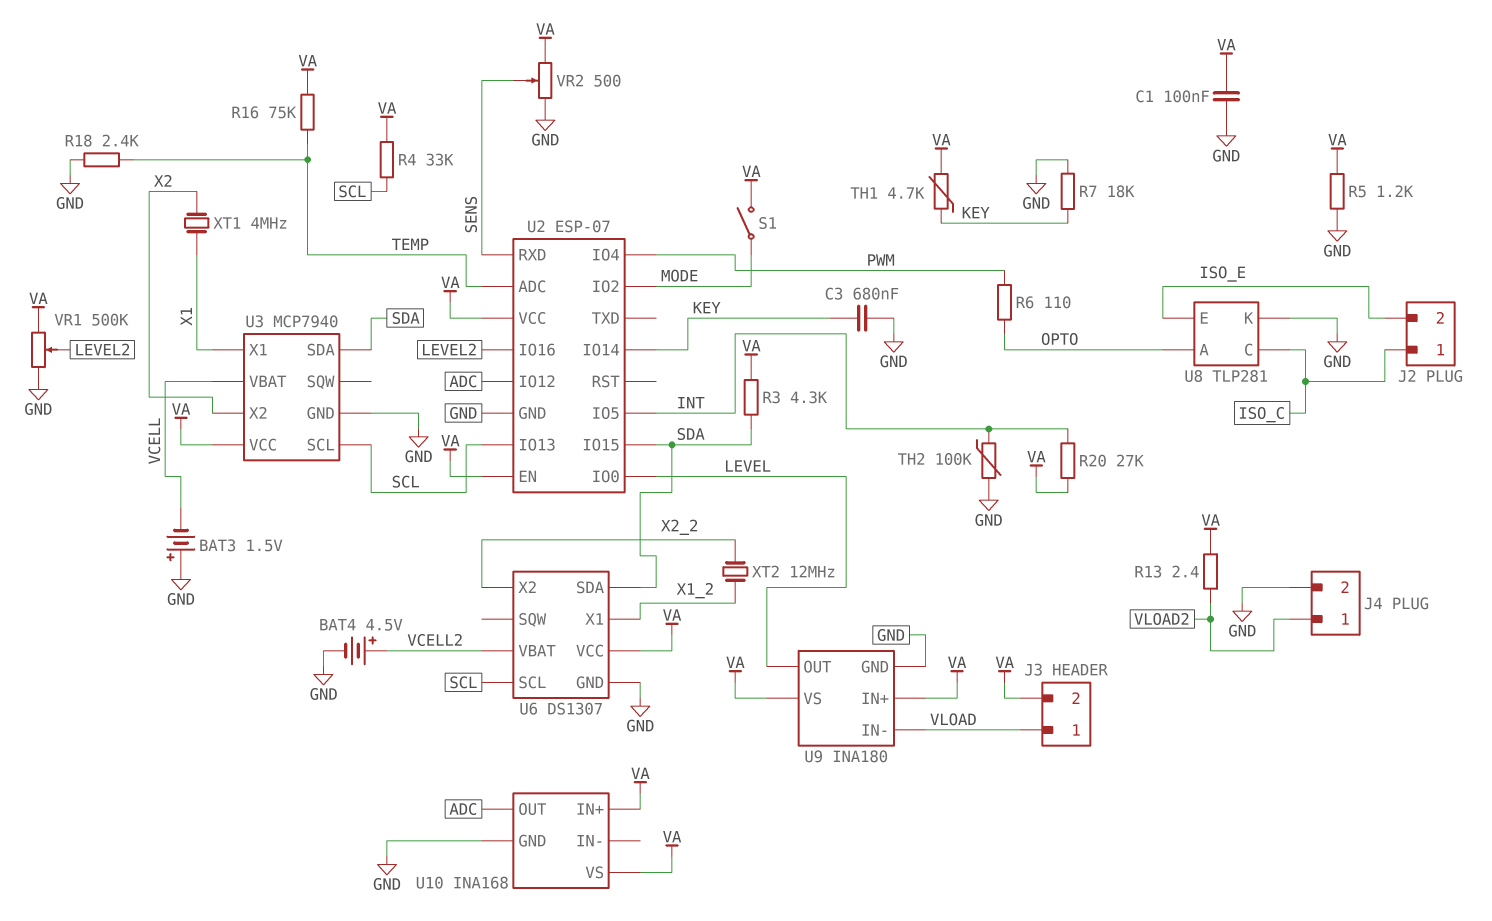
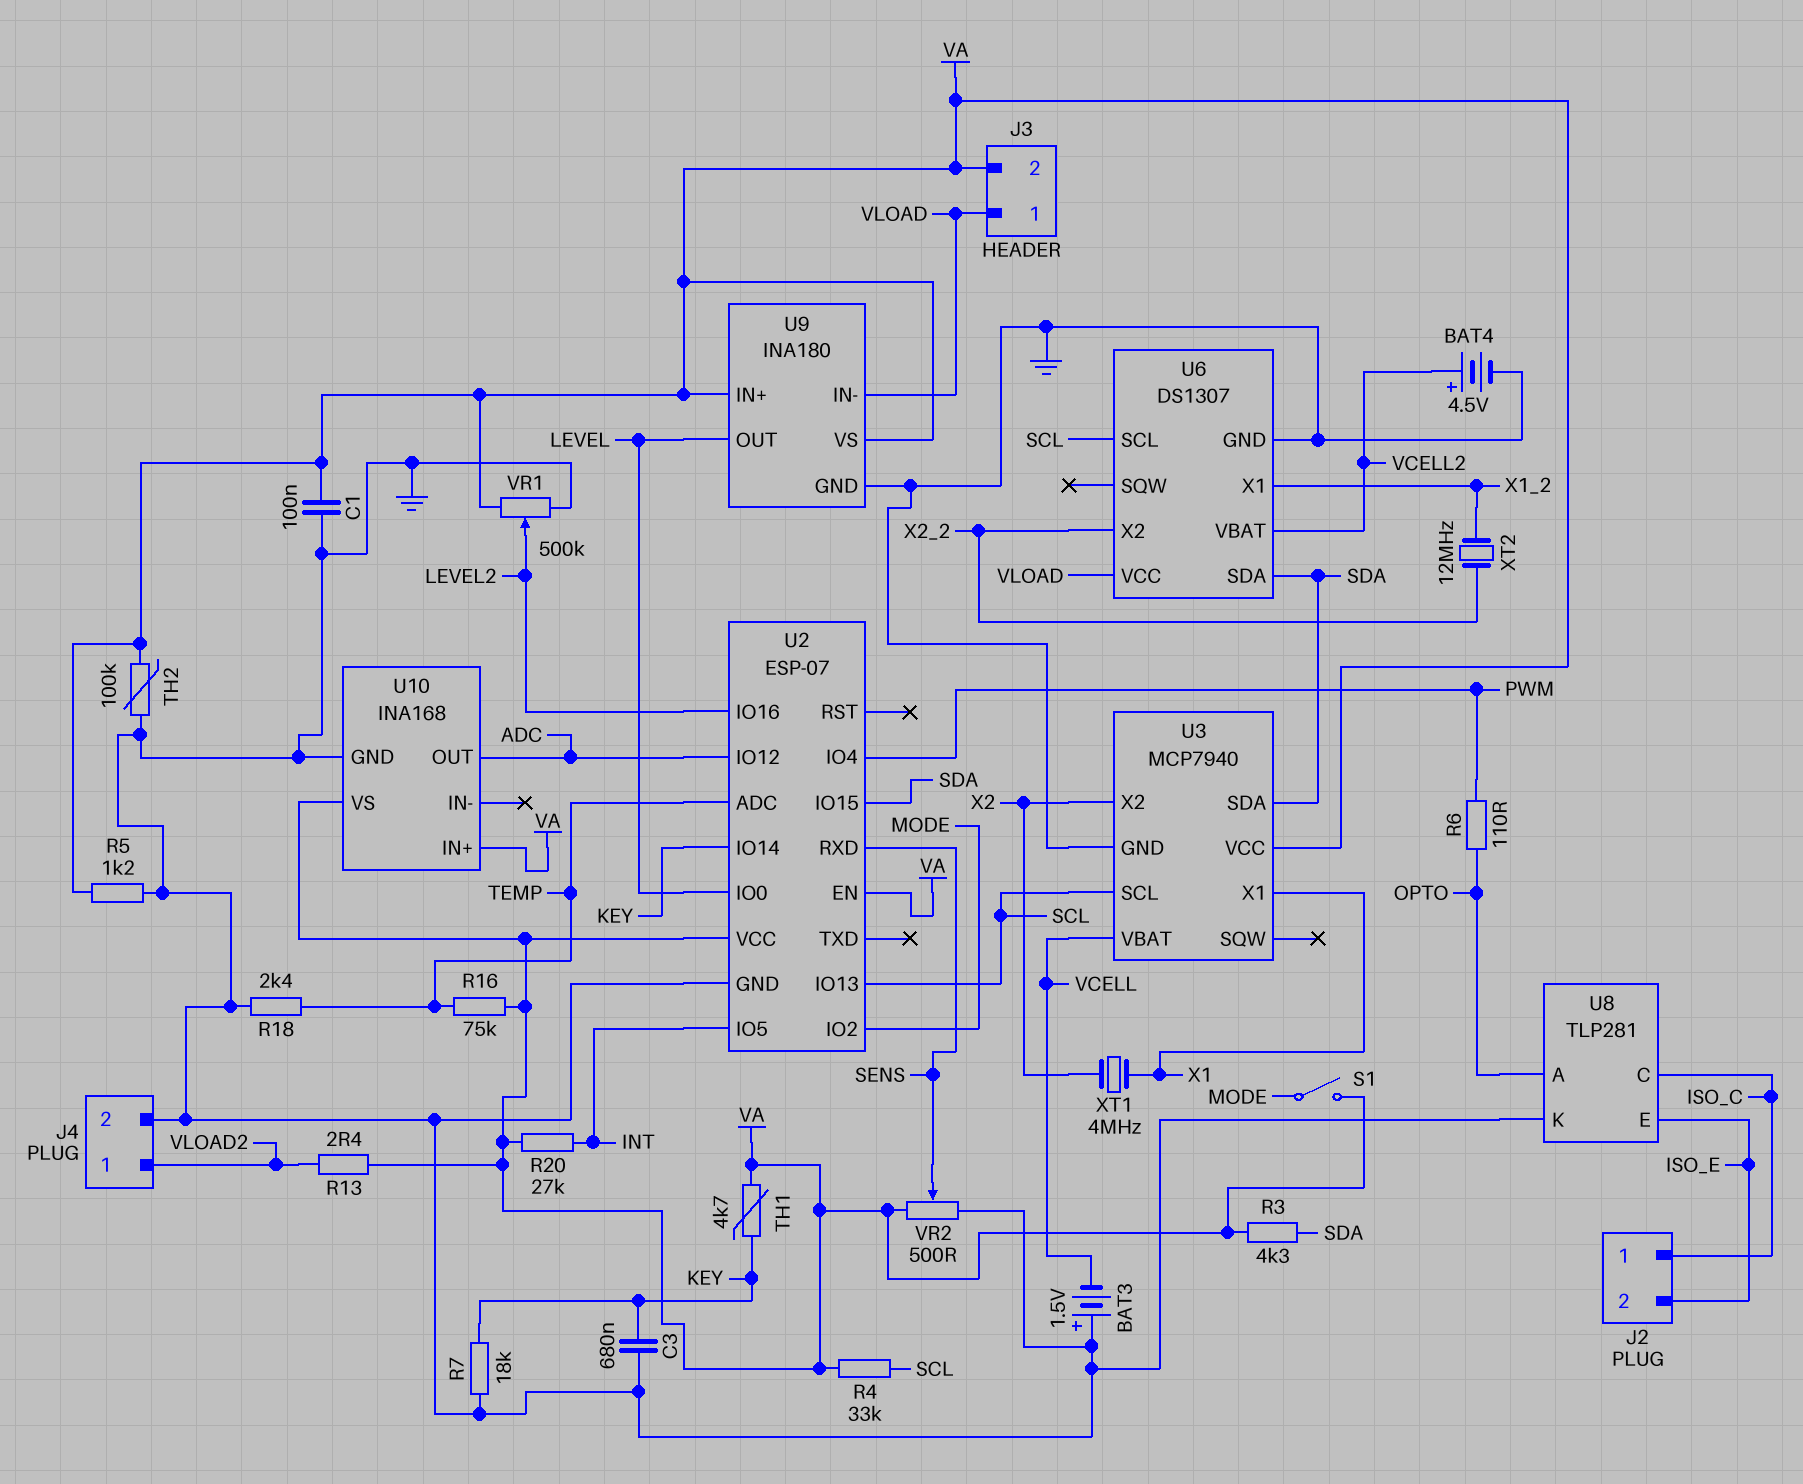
TH2: 100k (GND, INT) -> 100k (GND, VA)
U6 pin VCC: VA -> VLOAD

